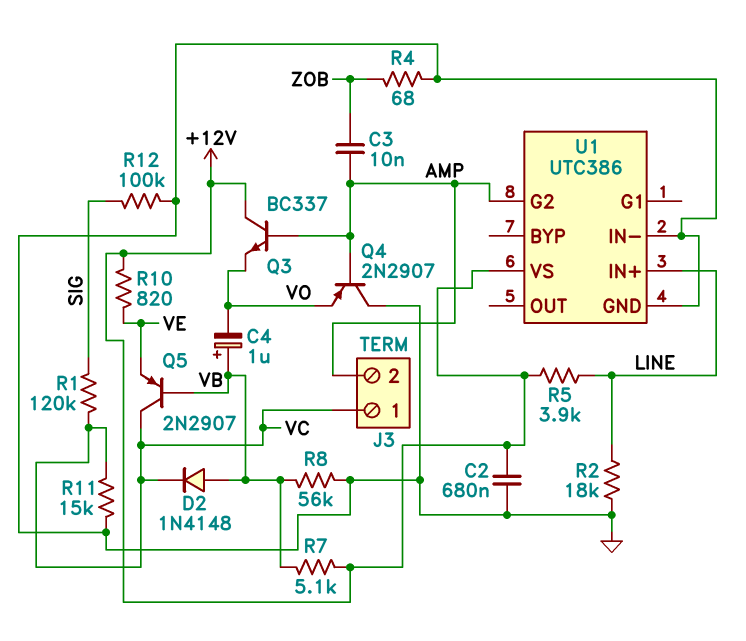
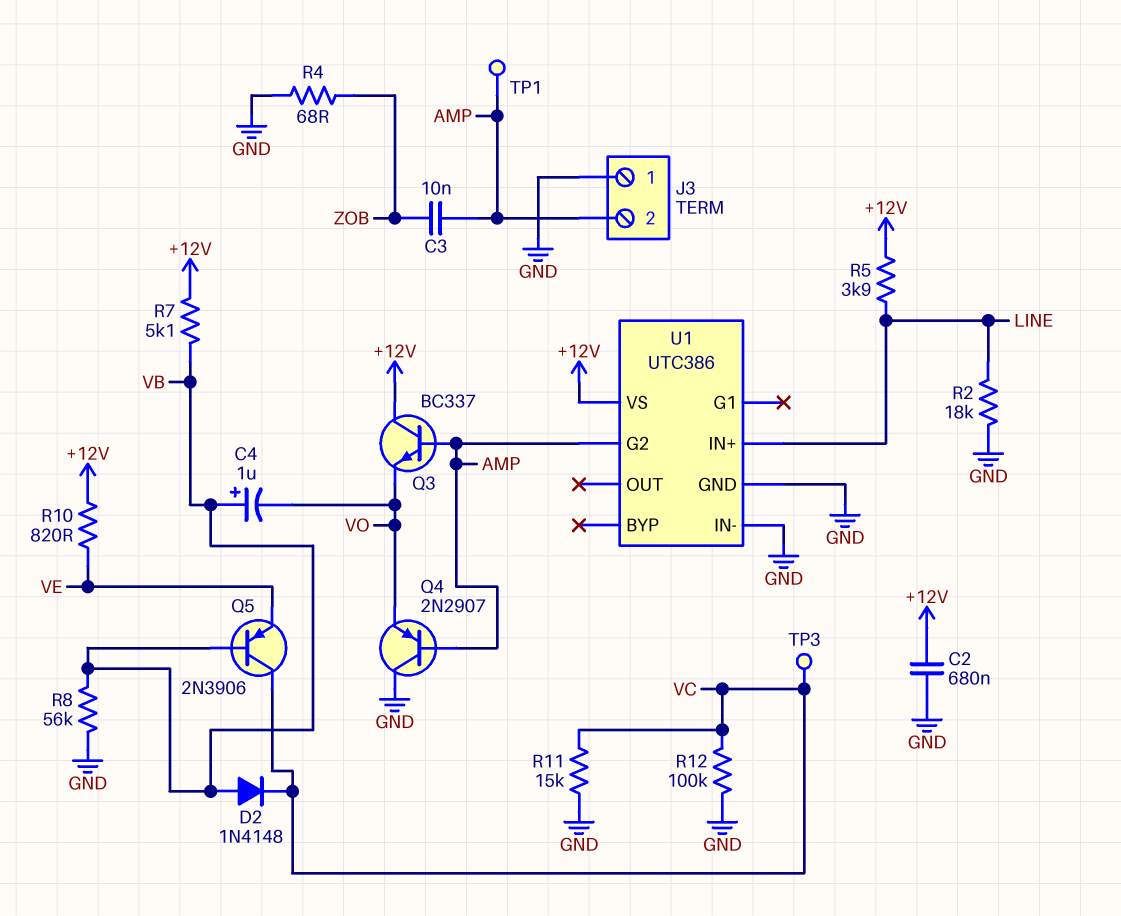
J3 pin 1: VC -> GND
Q5: PNP 2N2907 (B VB, C VC, E VE) -> PNP 2N3906 (B VB, C VC, E VE)
R1: 120k (SIG, VC) -> none
R12: 100k (GND, SIG) -> 100k (GND, VC)
TP1: none -> test point (AMP)
TP3: none -> test point (VC)

